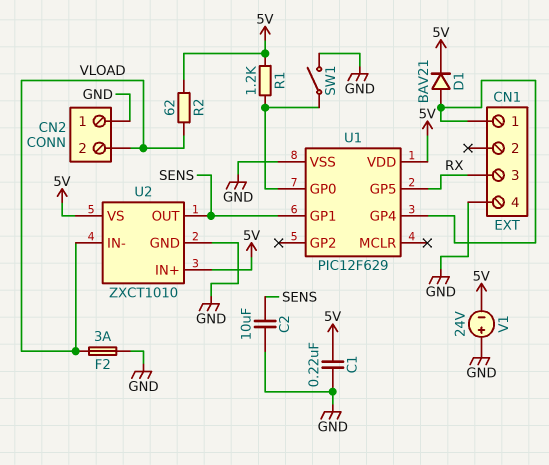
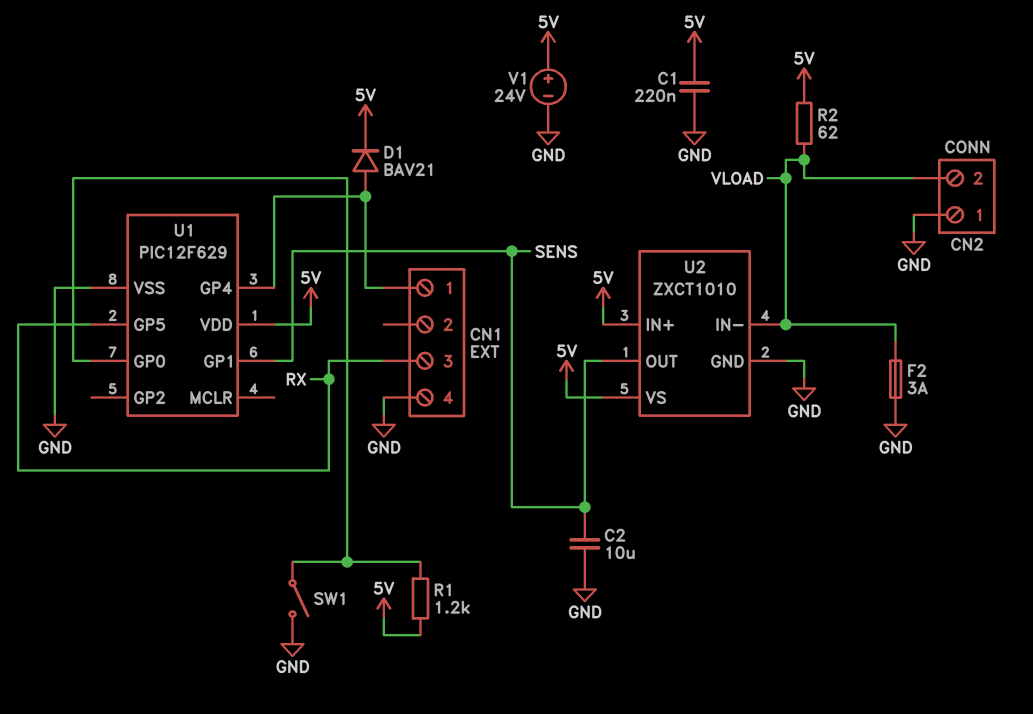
V1: 24V (plus GND, minus 5V) -> 24V (plus 5V, minus GND)

